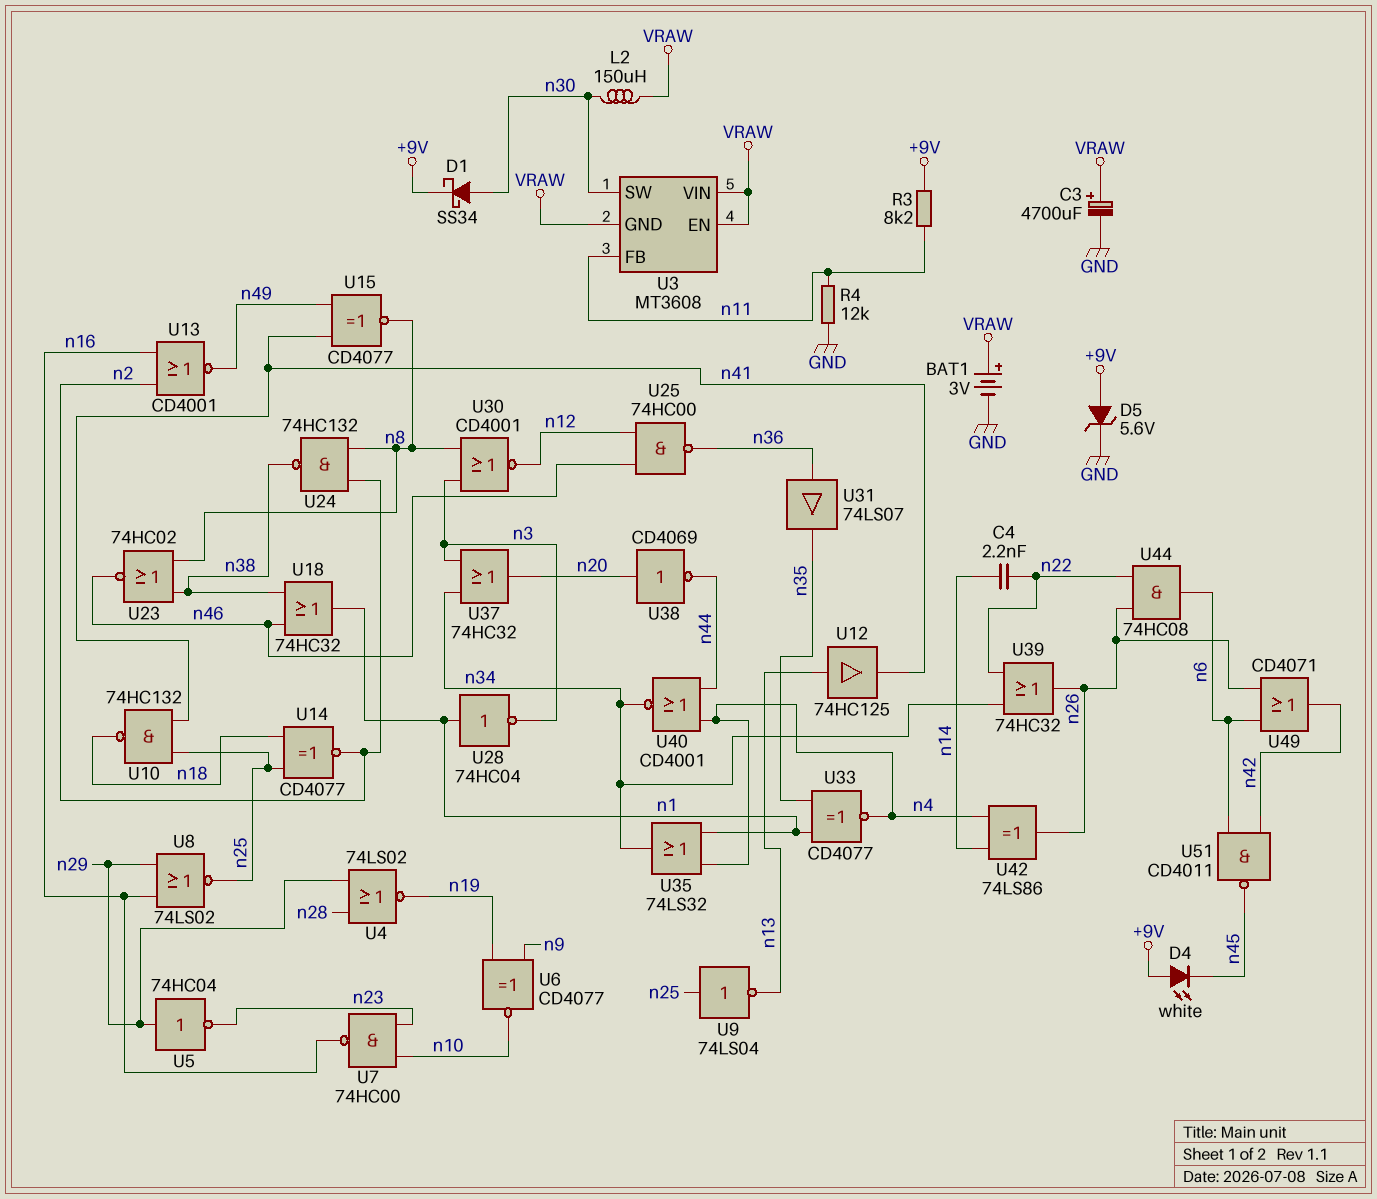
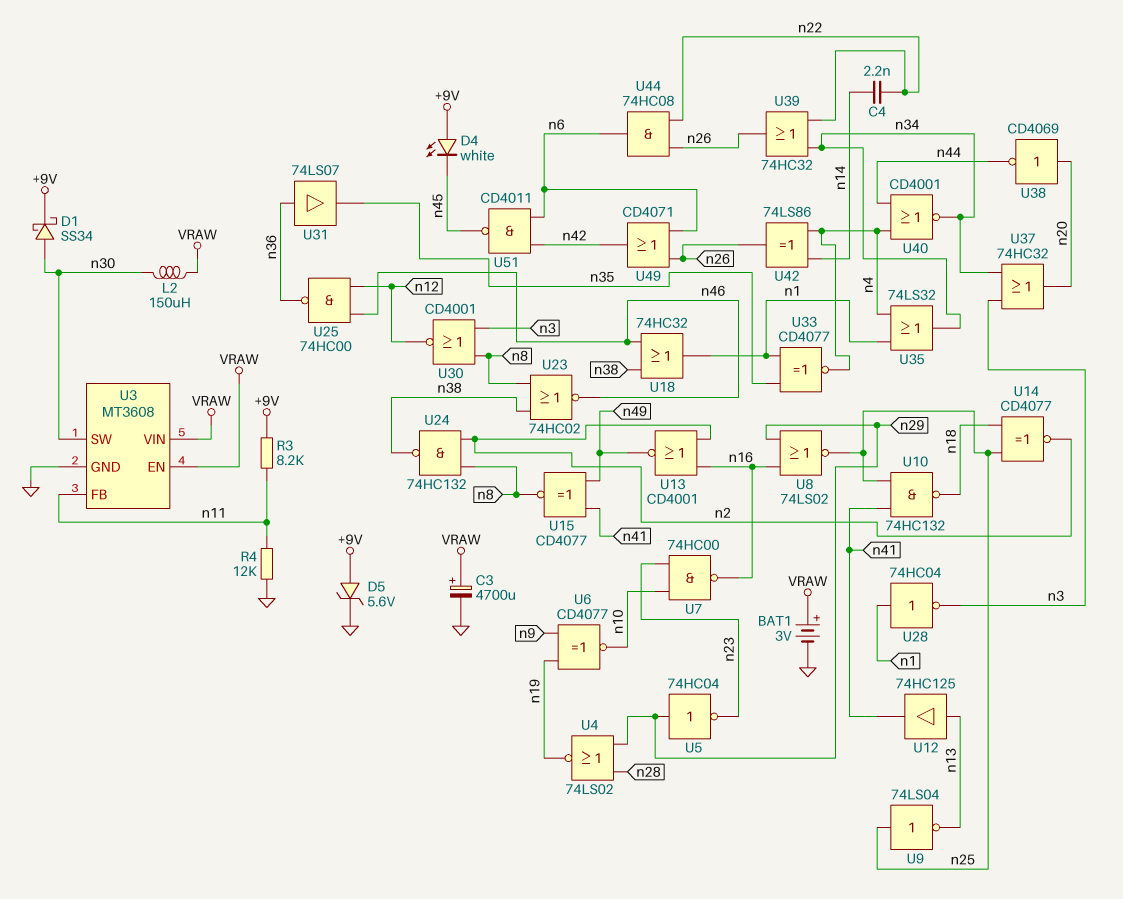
U3 pin GND: VRAW -> GND

